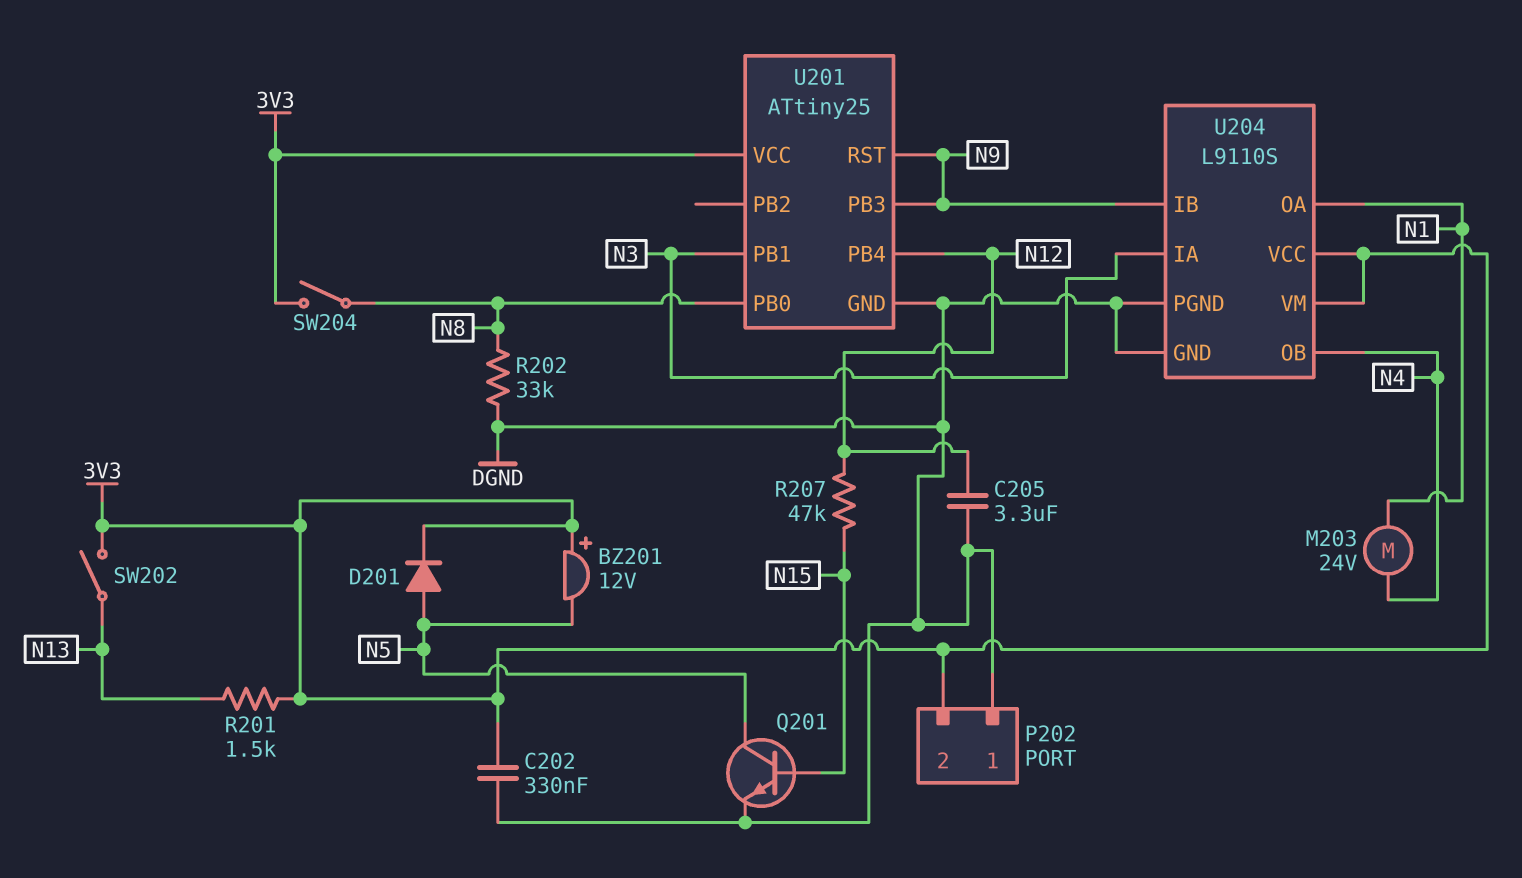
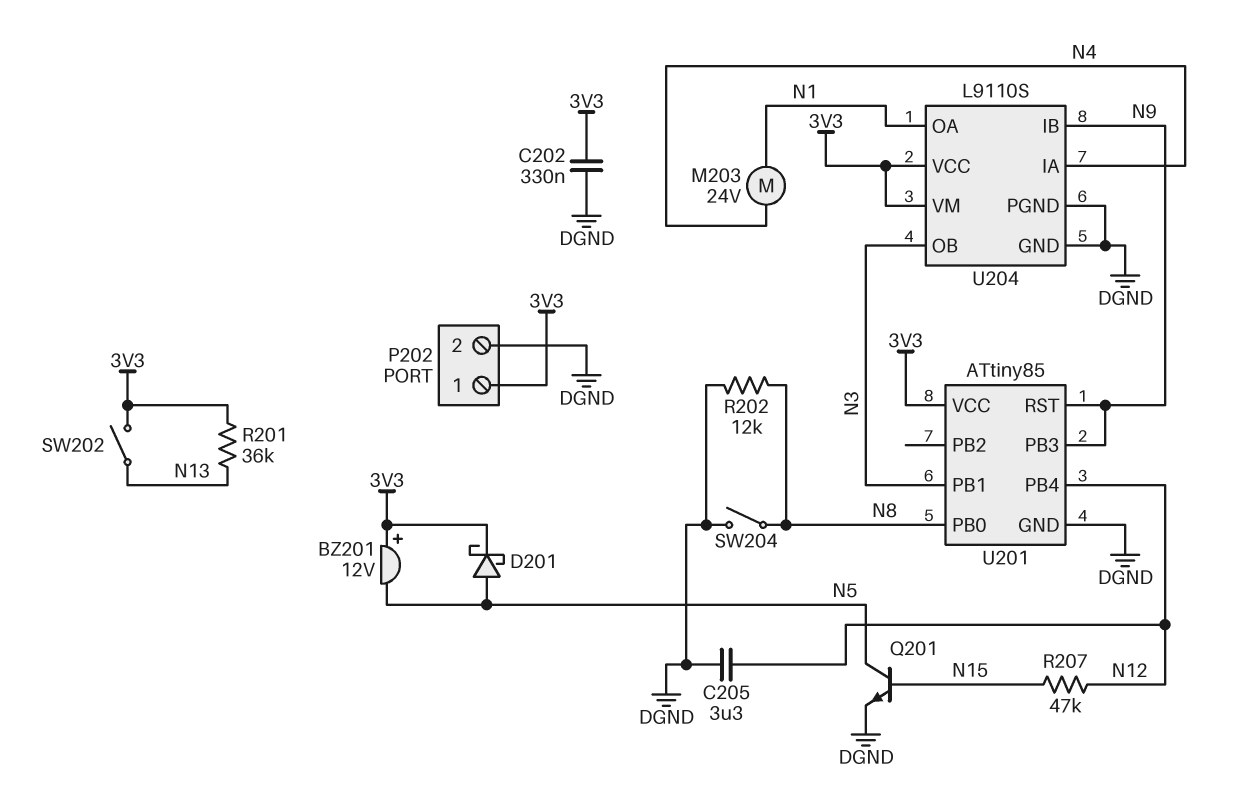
D201: diode (A N5, K 3V3) -> schottky (A N5, K 3V3)
P202 pin 1: DGND -> 3V3
P202 pin 2: 3V3 -> DGND
R201: 1.5k (3V3, N13) -> 36k (3V3, N13)
R202: 33k (DGND, N8) -> 12k (DGND, N8)
SW204: switch (3V3, N8) -> switch (DGND, N8)
U201: ATtiny25 -> ATtiny85
U204 pin IA: N3 -> N4
U204 pin OB: N4 -> N3

